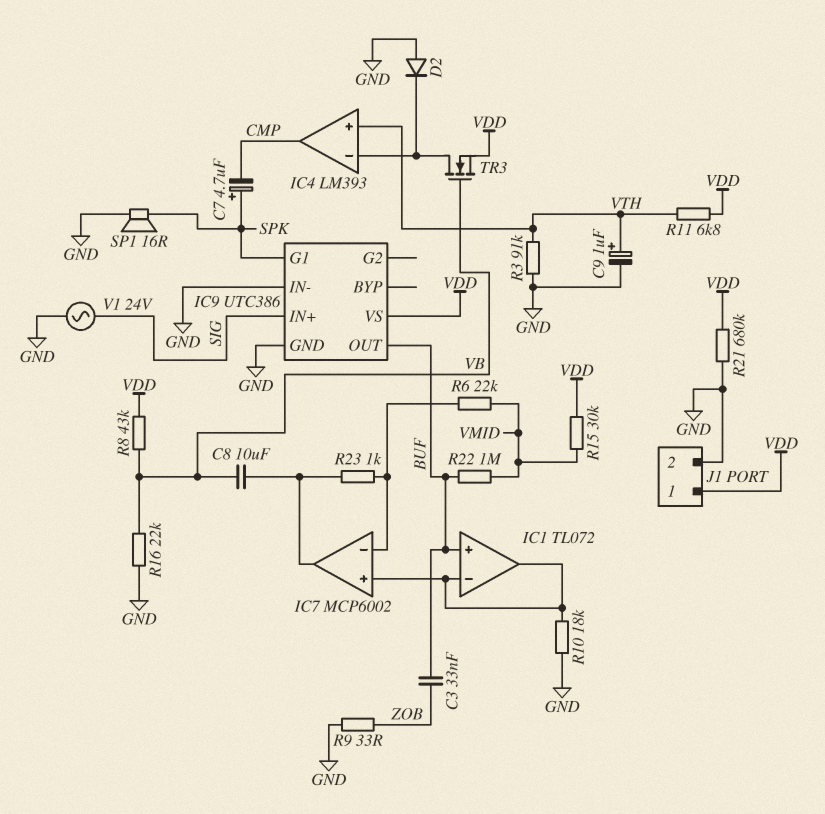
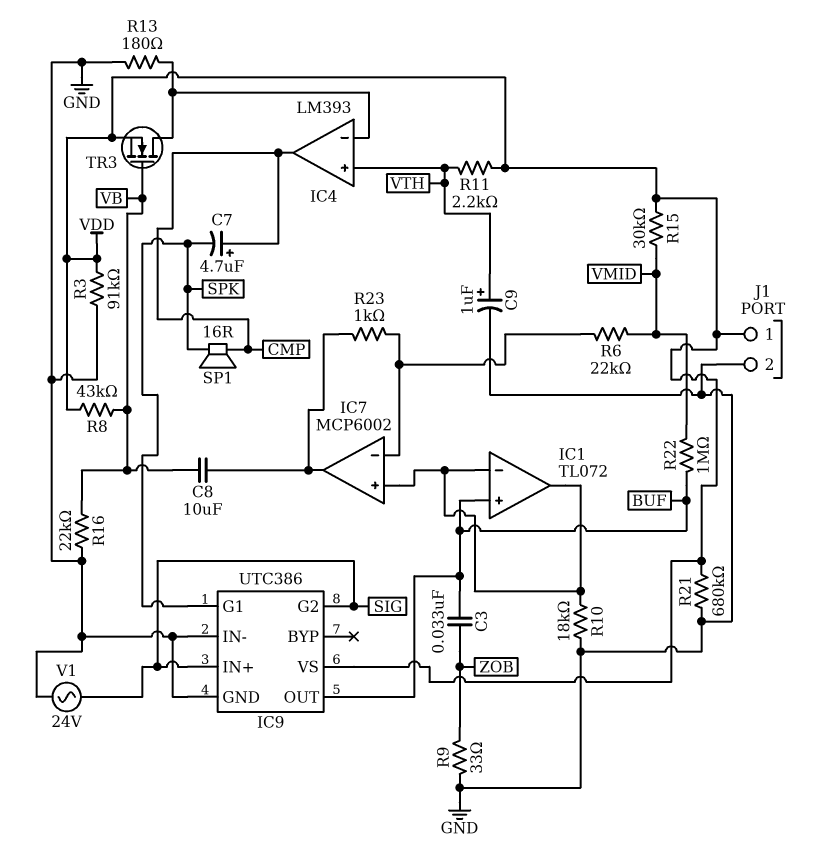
C7: 4.7uF (plus SPK, minus CMP) -> 4.7uF (plus CMP, minus SPK)
D2: diode (A GND, K IC4/in-) -> none
IC9 pin G2: none -> SIG
R3: 91k (GND, VTH) -> 91k (GND, VDD)
R11: 6.8k (VDD, VTH) -> 2.2k (VDD, VTH)
R13: none -> 180 (GND, IC4/in-)
SP1: speaker 16R (GND, SPK) -> speaker 16R (CMP, SPK)

